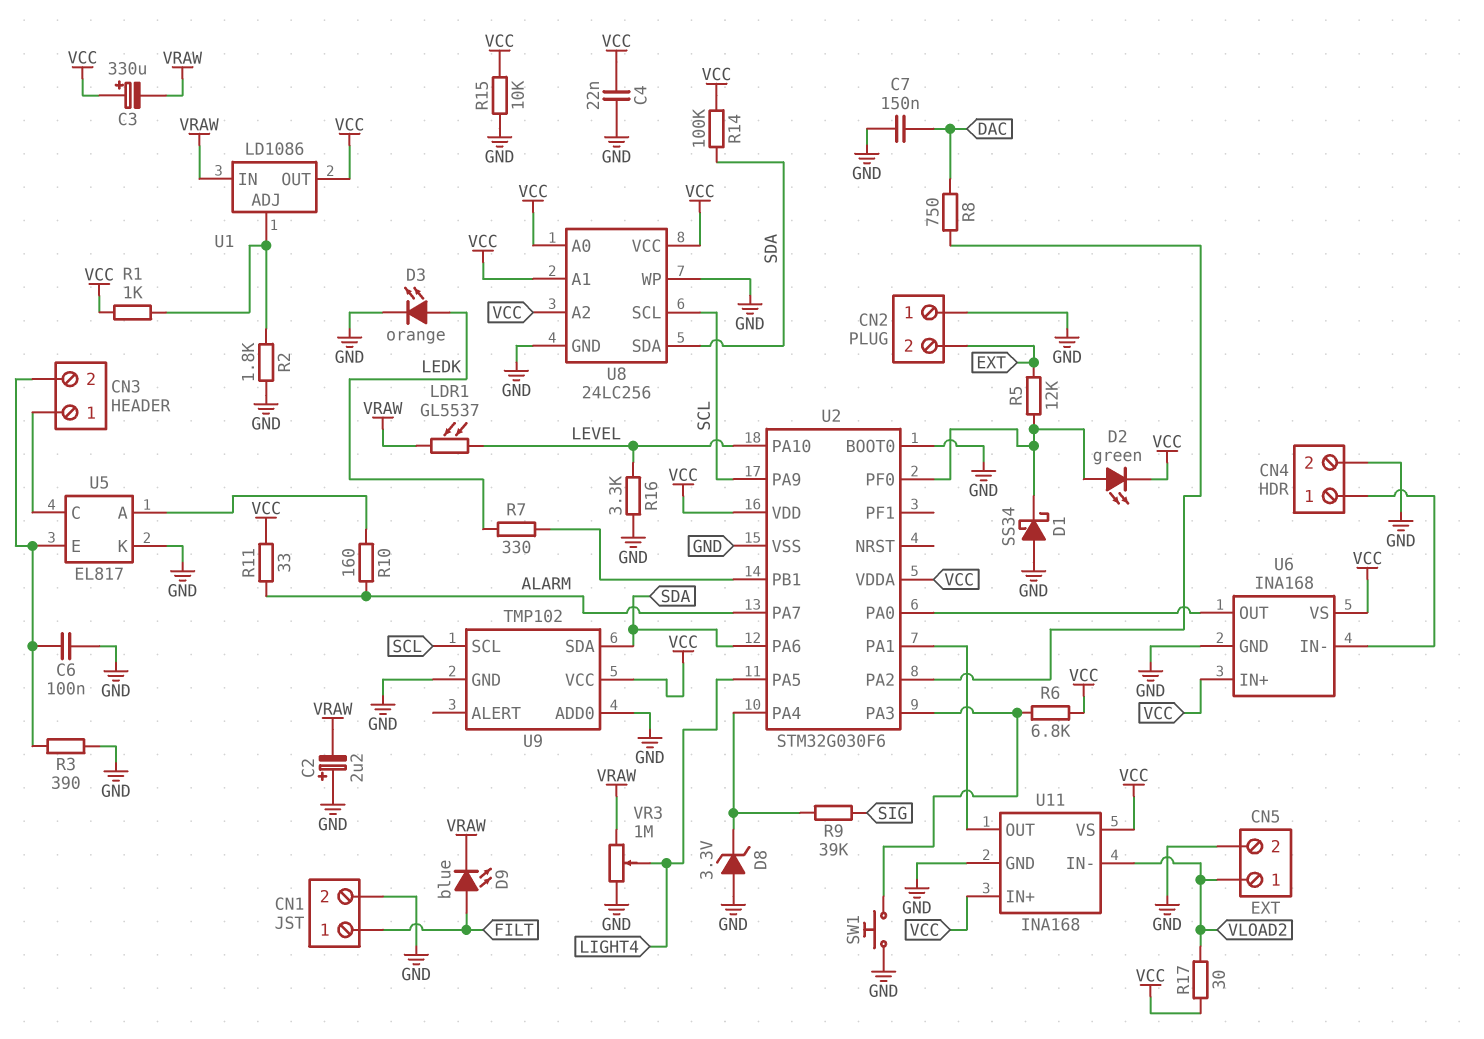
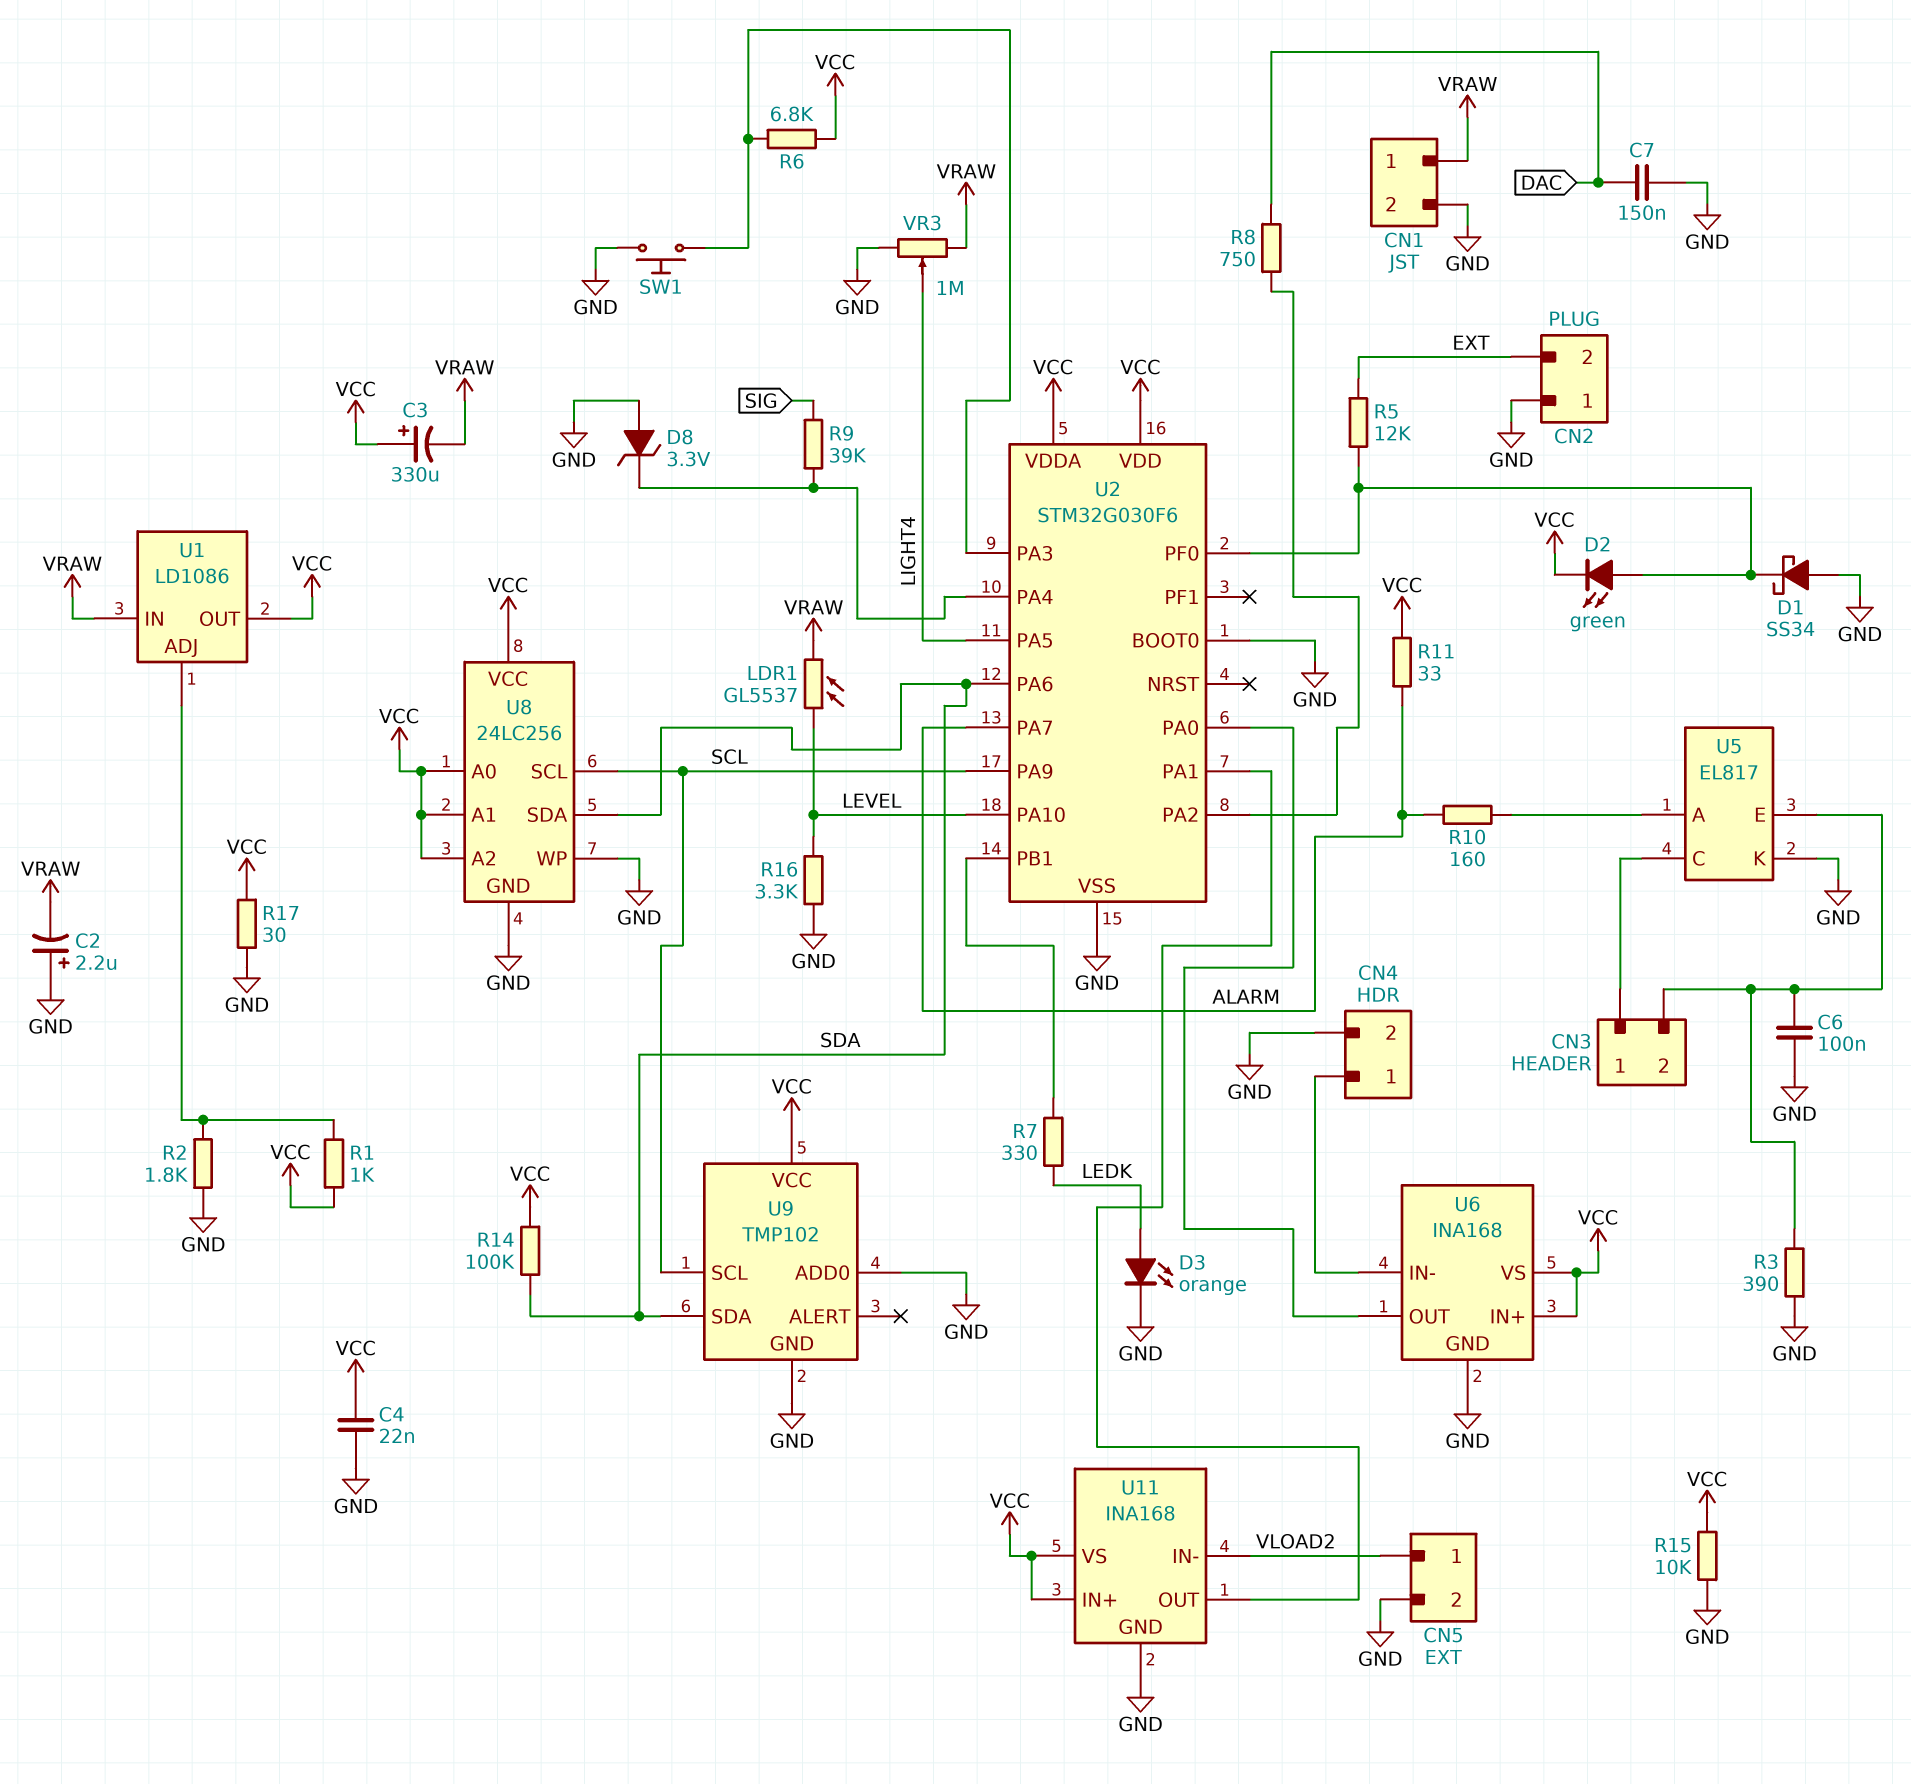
CN1 pin 1: FILT -> VRAW
D9: LED blue (A FILT, K VRAW) -> none
R17: 30 (VCC, VLOAD2) -> 30 (GND, VCC)

